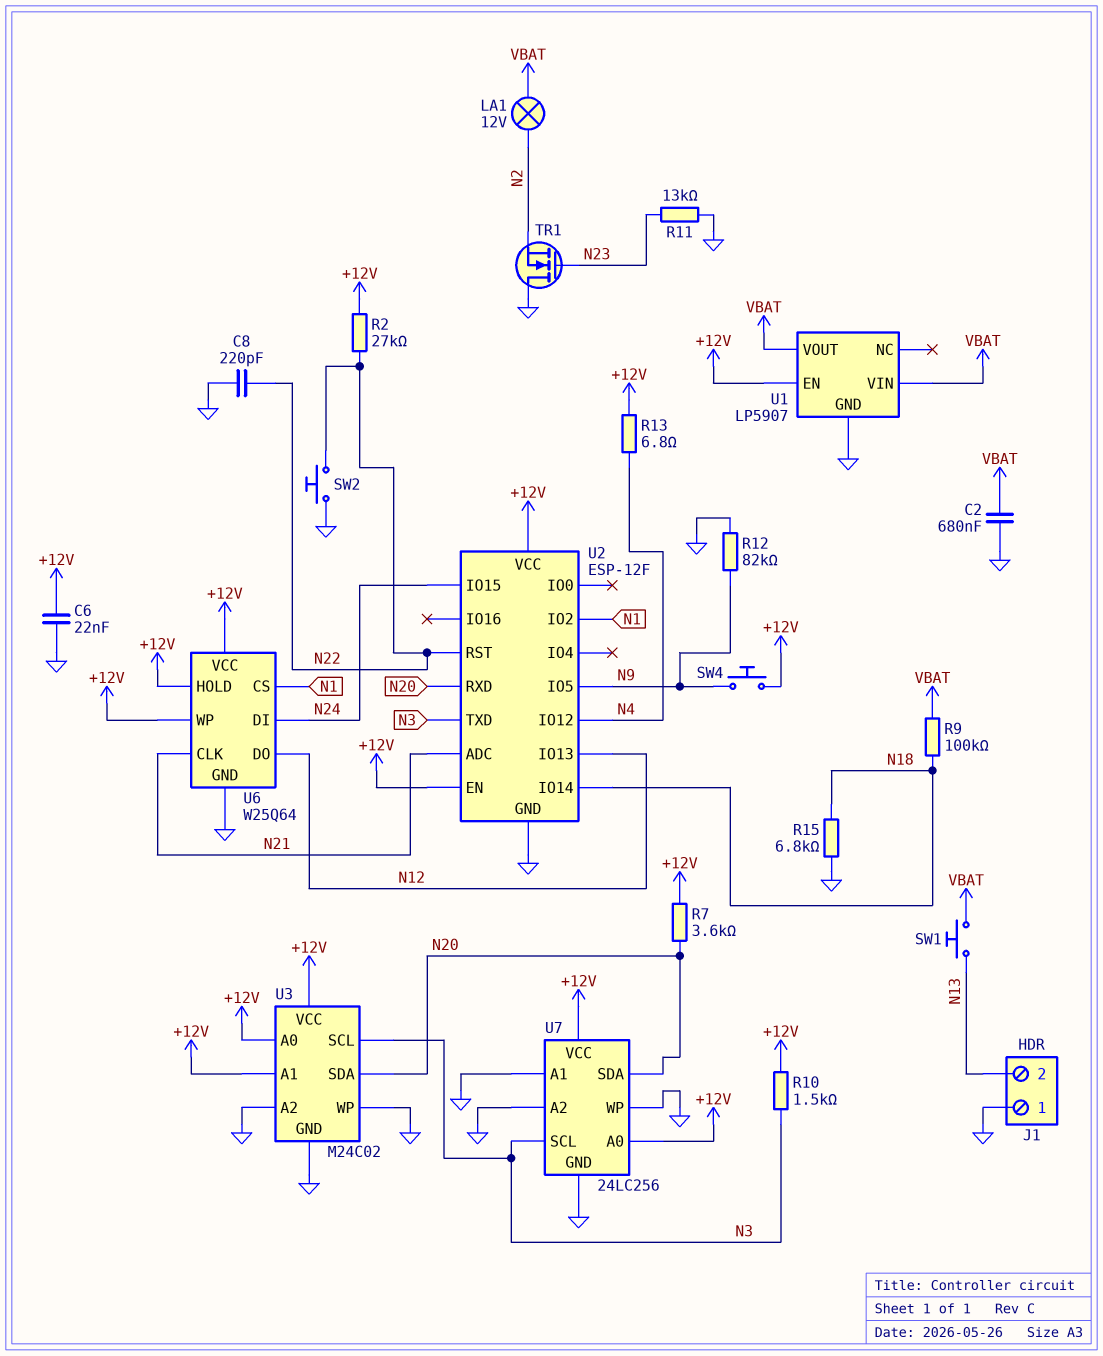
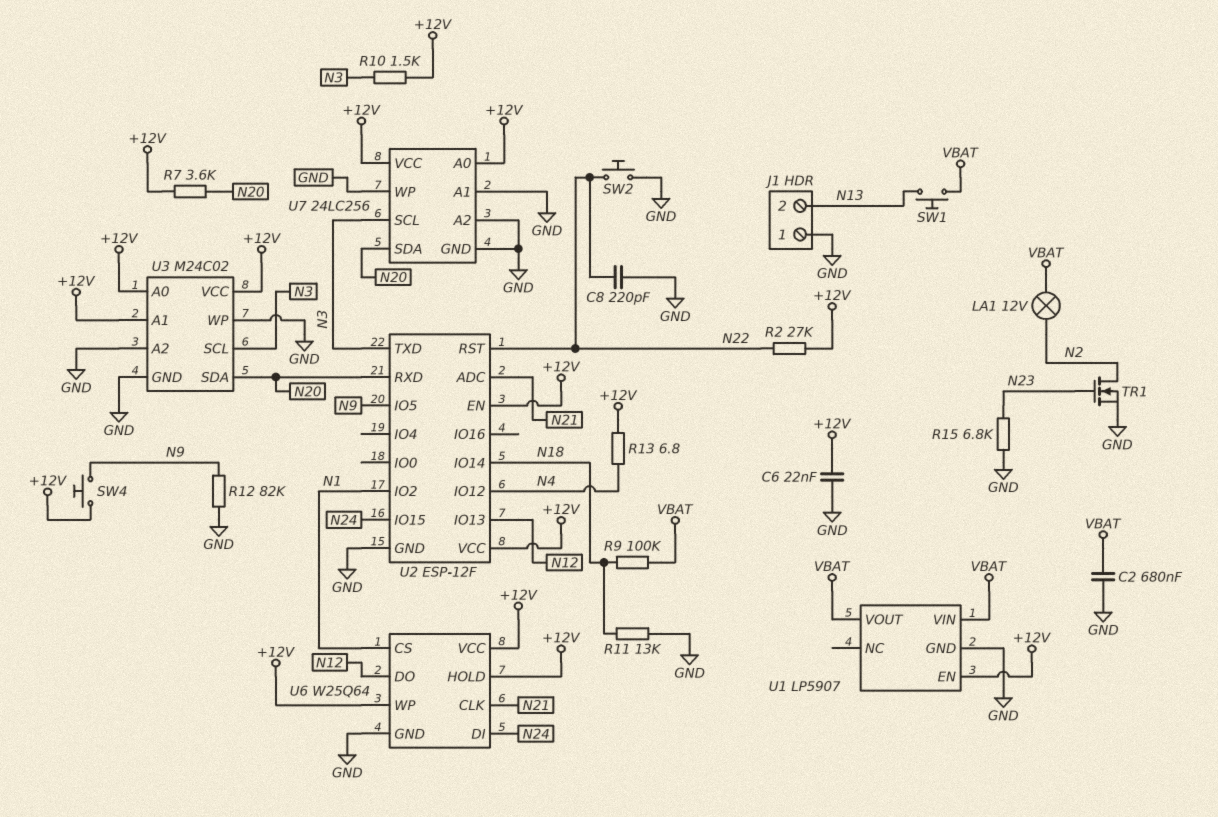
R11: 13k (GND, N23) -> 13k (GND, N18)
R15: 6.8k (GND, N18) -> 6.8k (GND, N23)
TR1: NMOS (G N23, D GND, S N2) -> NMOS (G N23, D N2, S GND)

